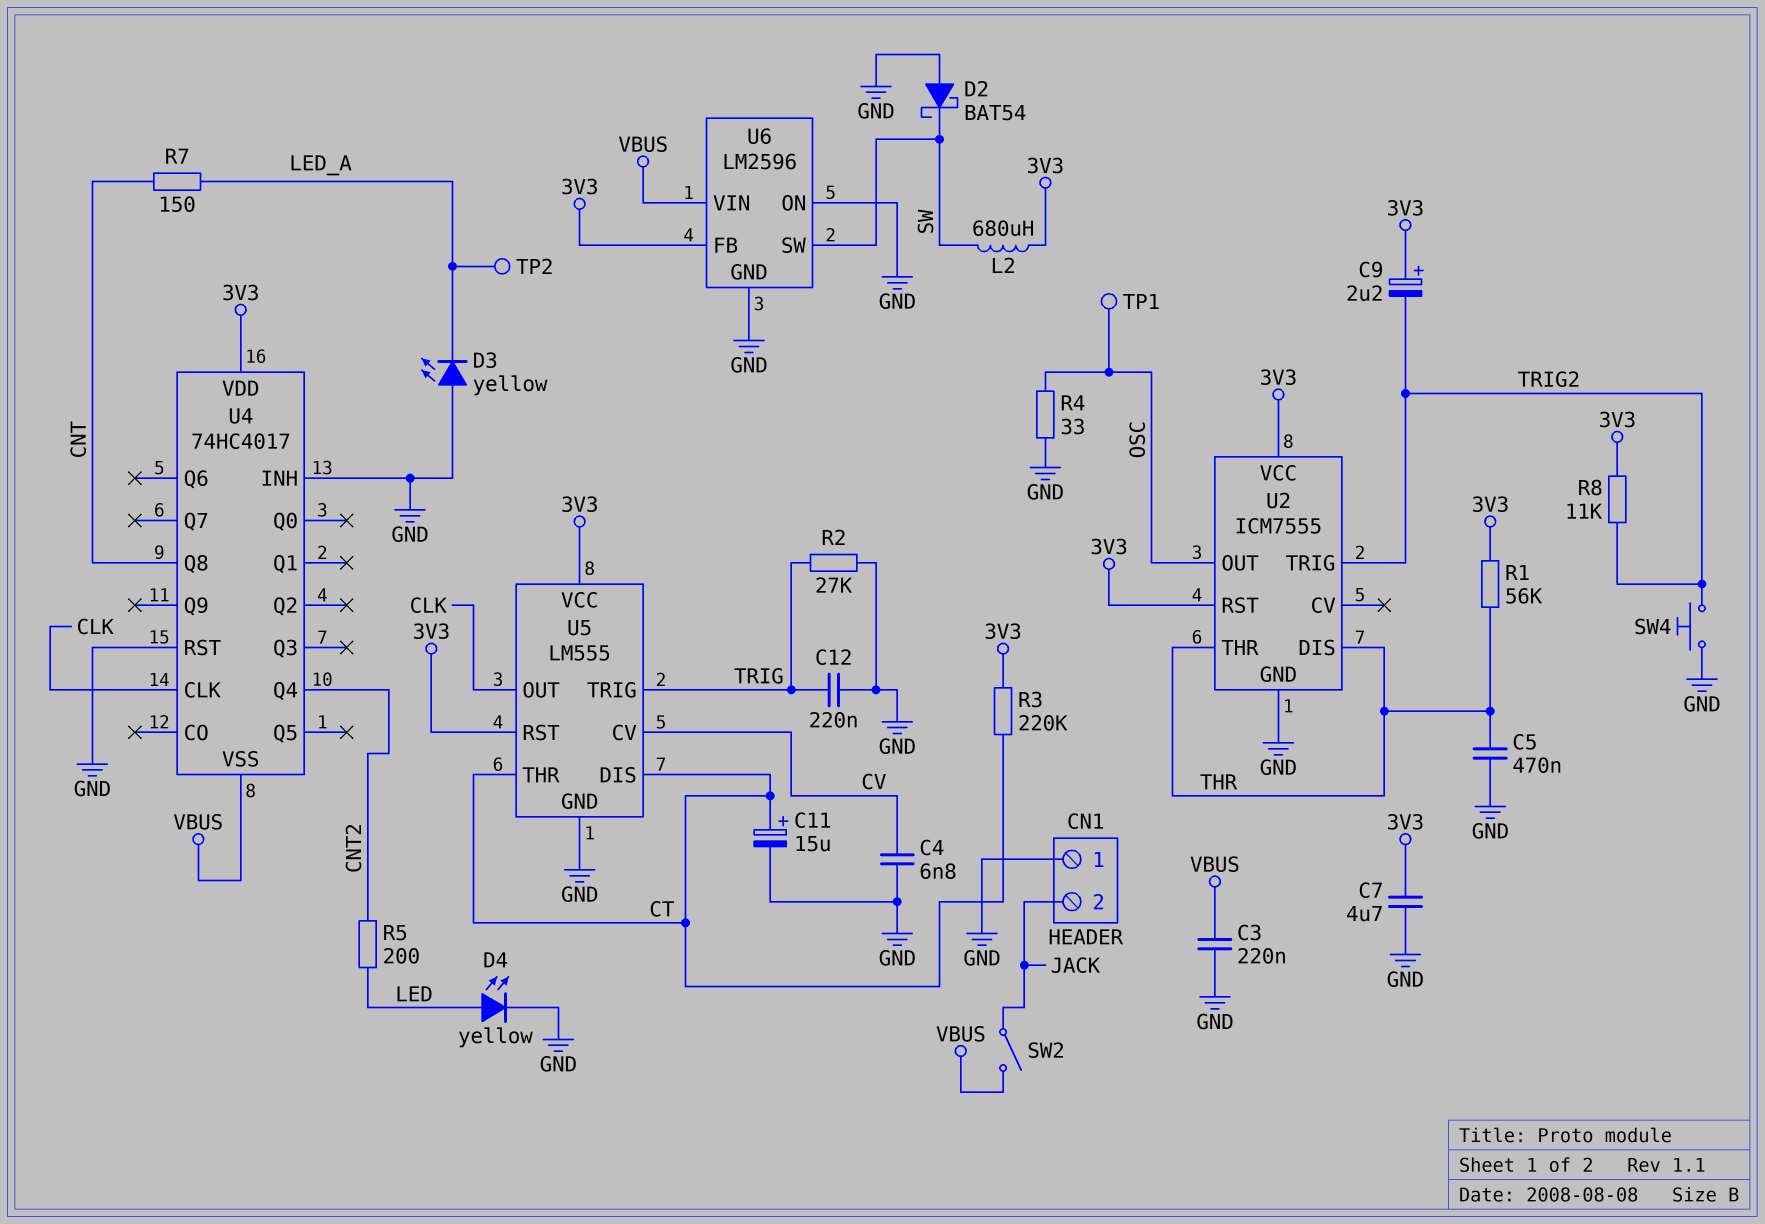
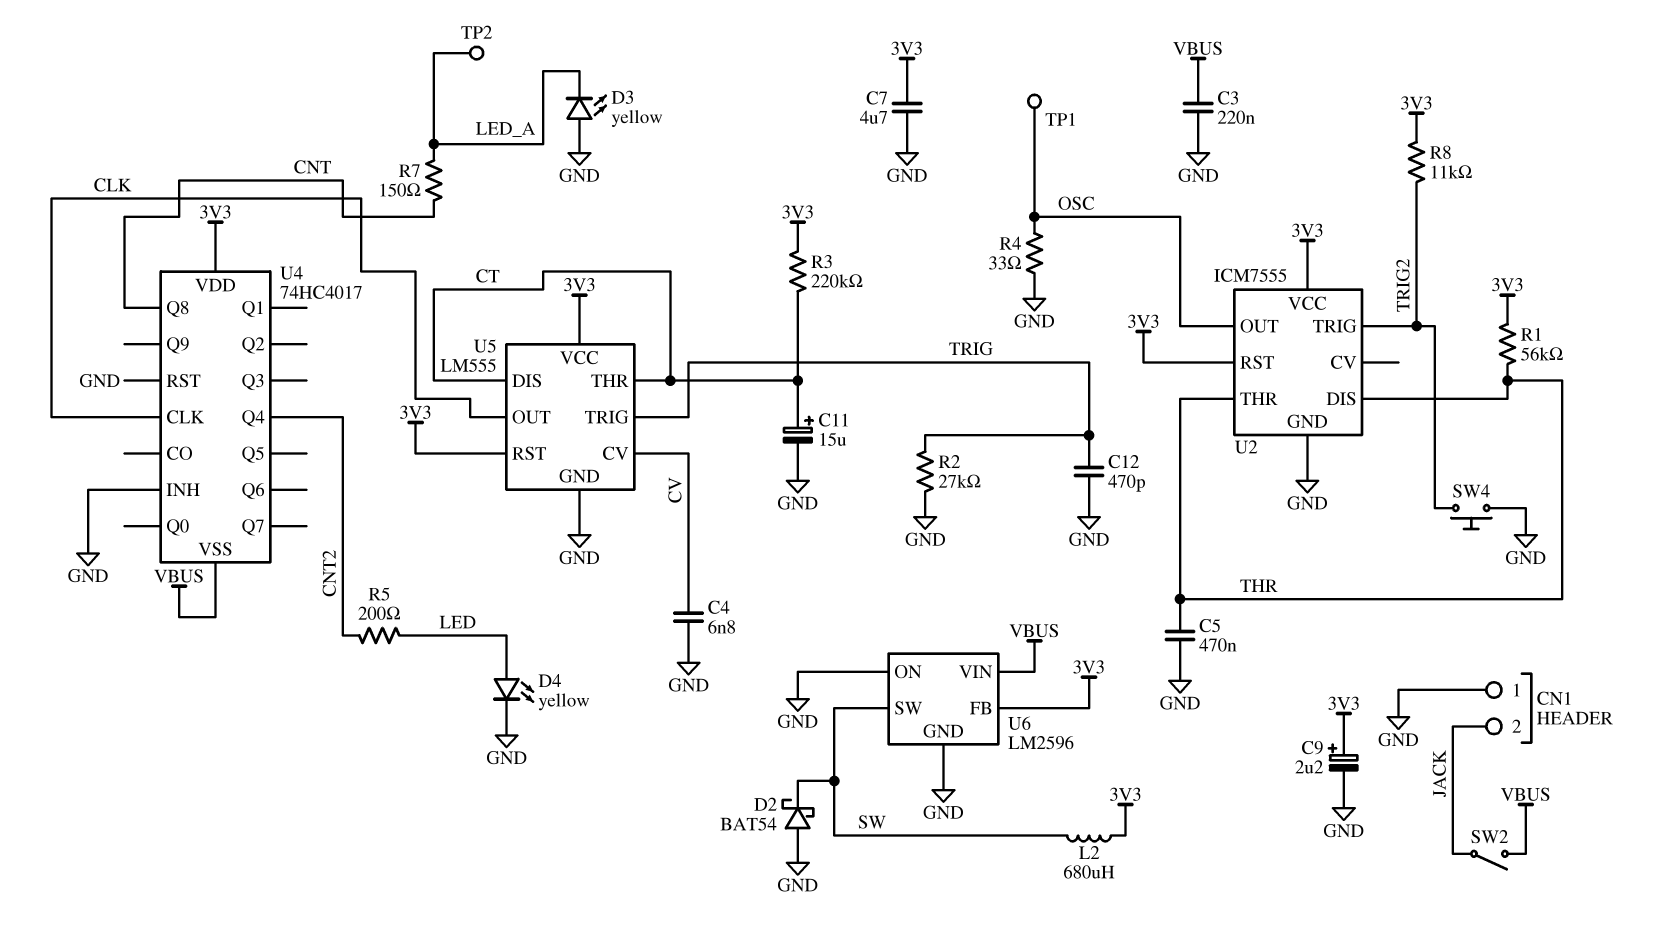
C9: 2.2uF (plus 3V3, minus TRIG2) -> 2.2uF (plus 3V3, minus GND)
C12: 220nF (GND, TRIG) -> 470pF (GND, TRIG)

